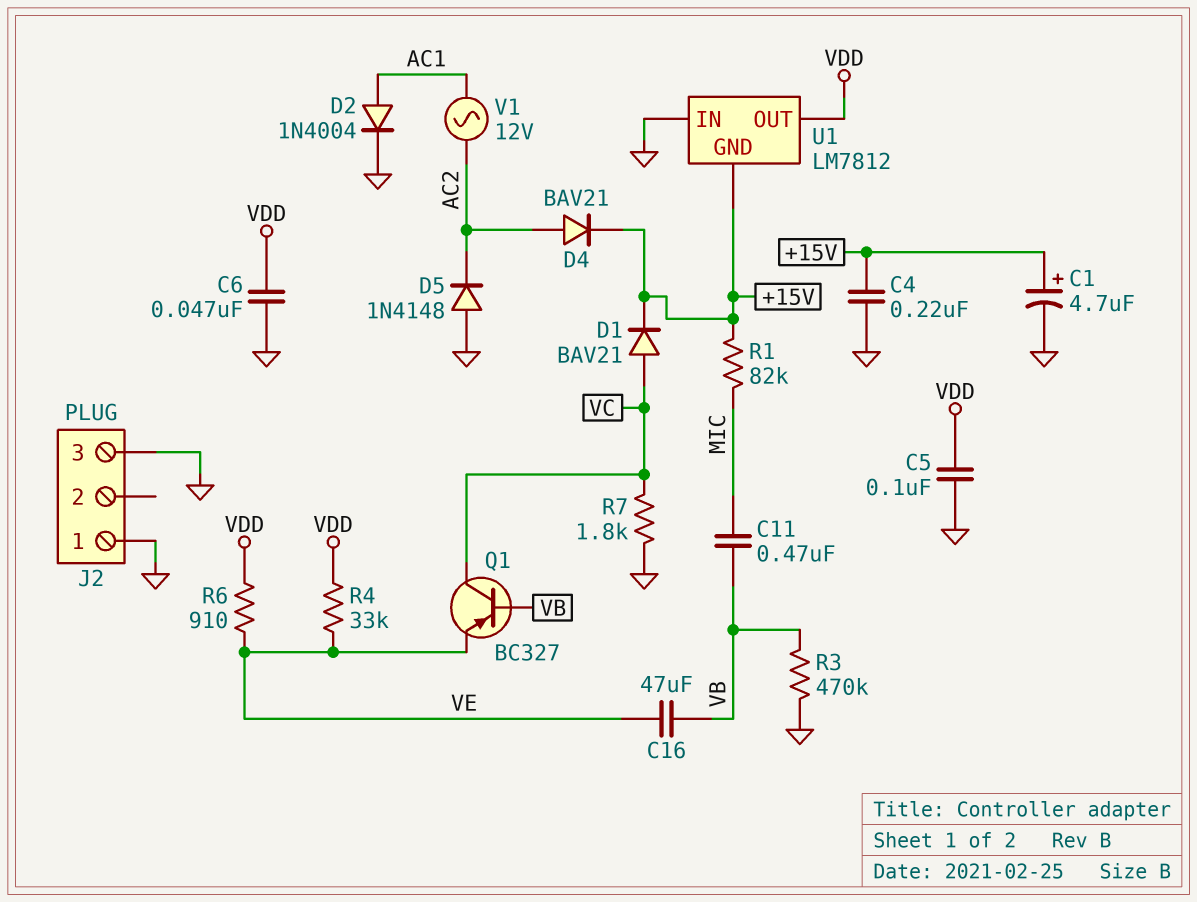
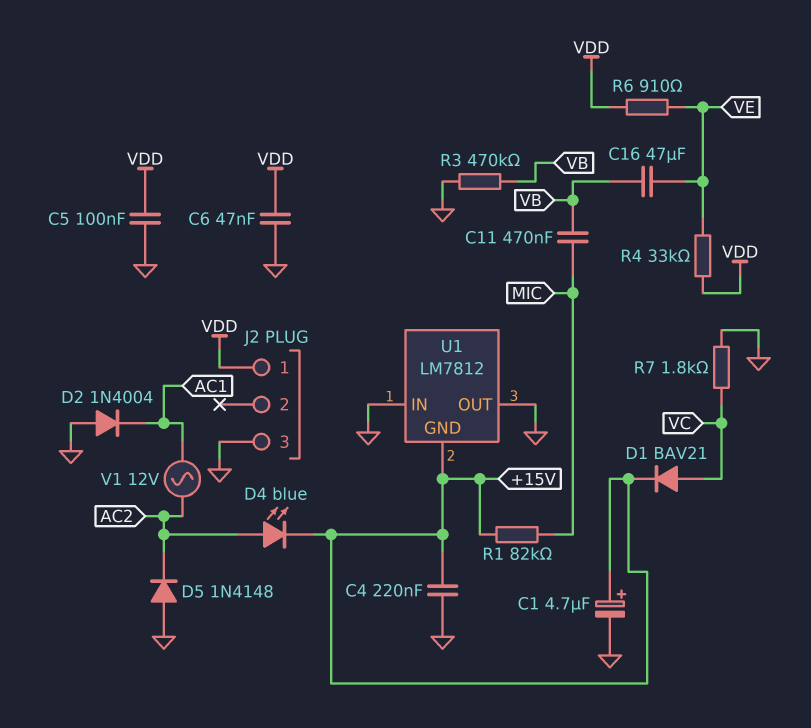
D2: diode 1N4004 (A AC1, K GND) -> diode 1N4004 (A GND, K AC1)
D4: diode BAV21 (A AC2, K +15V) -> LED blue (A AC2, K +15V)
J2 pin 1: GND -> VDD
Q1: PNP BC327 (B VB, C VC, E VE) -> none
U1 pin OUT: VDD -> GND

